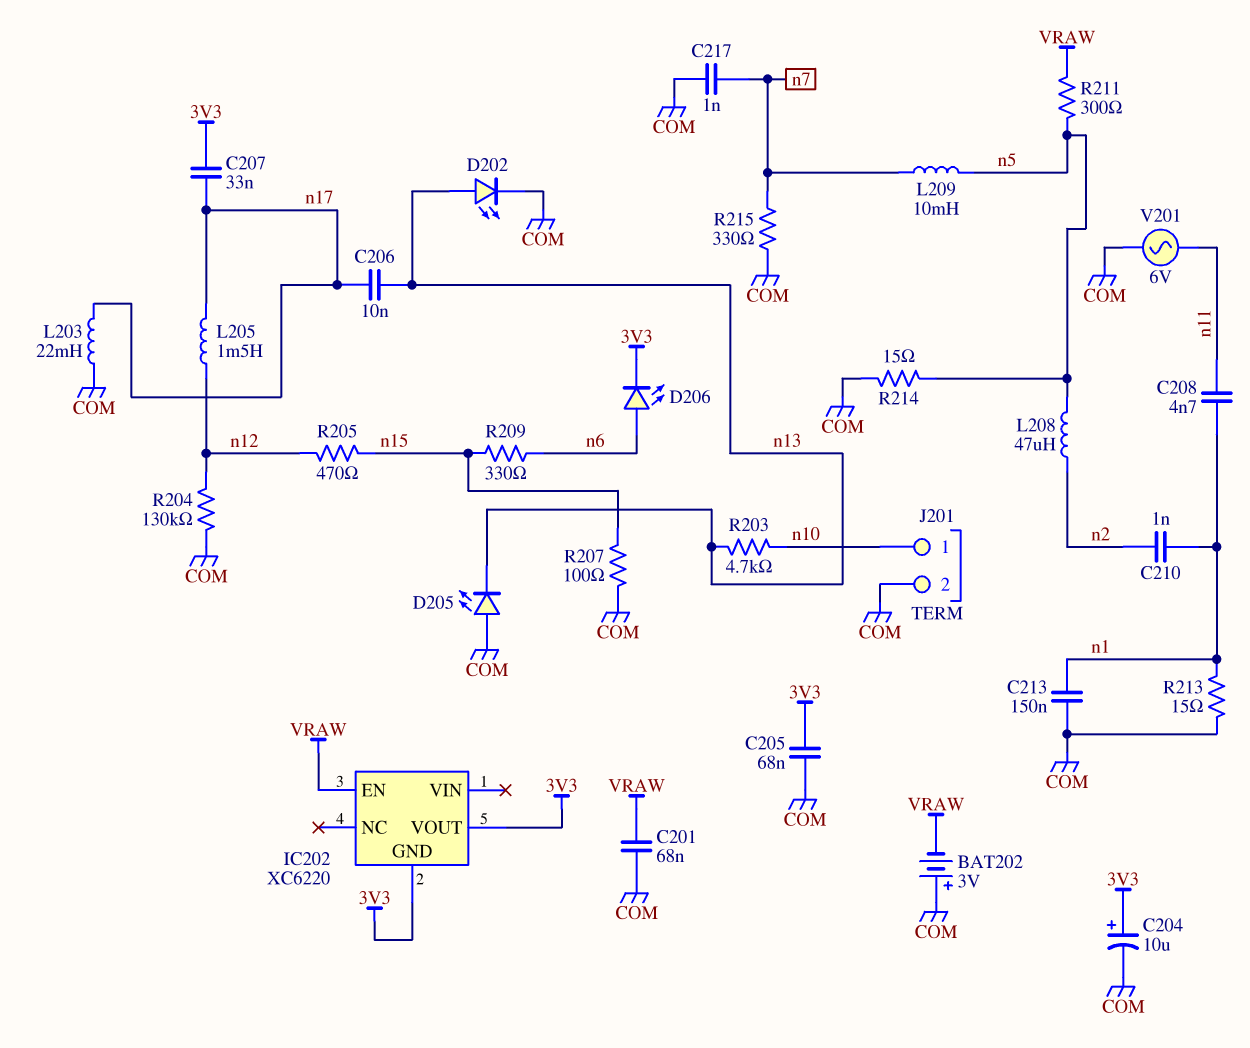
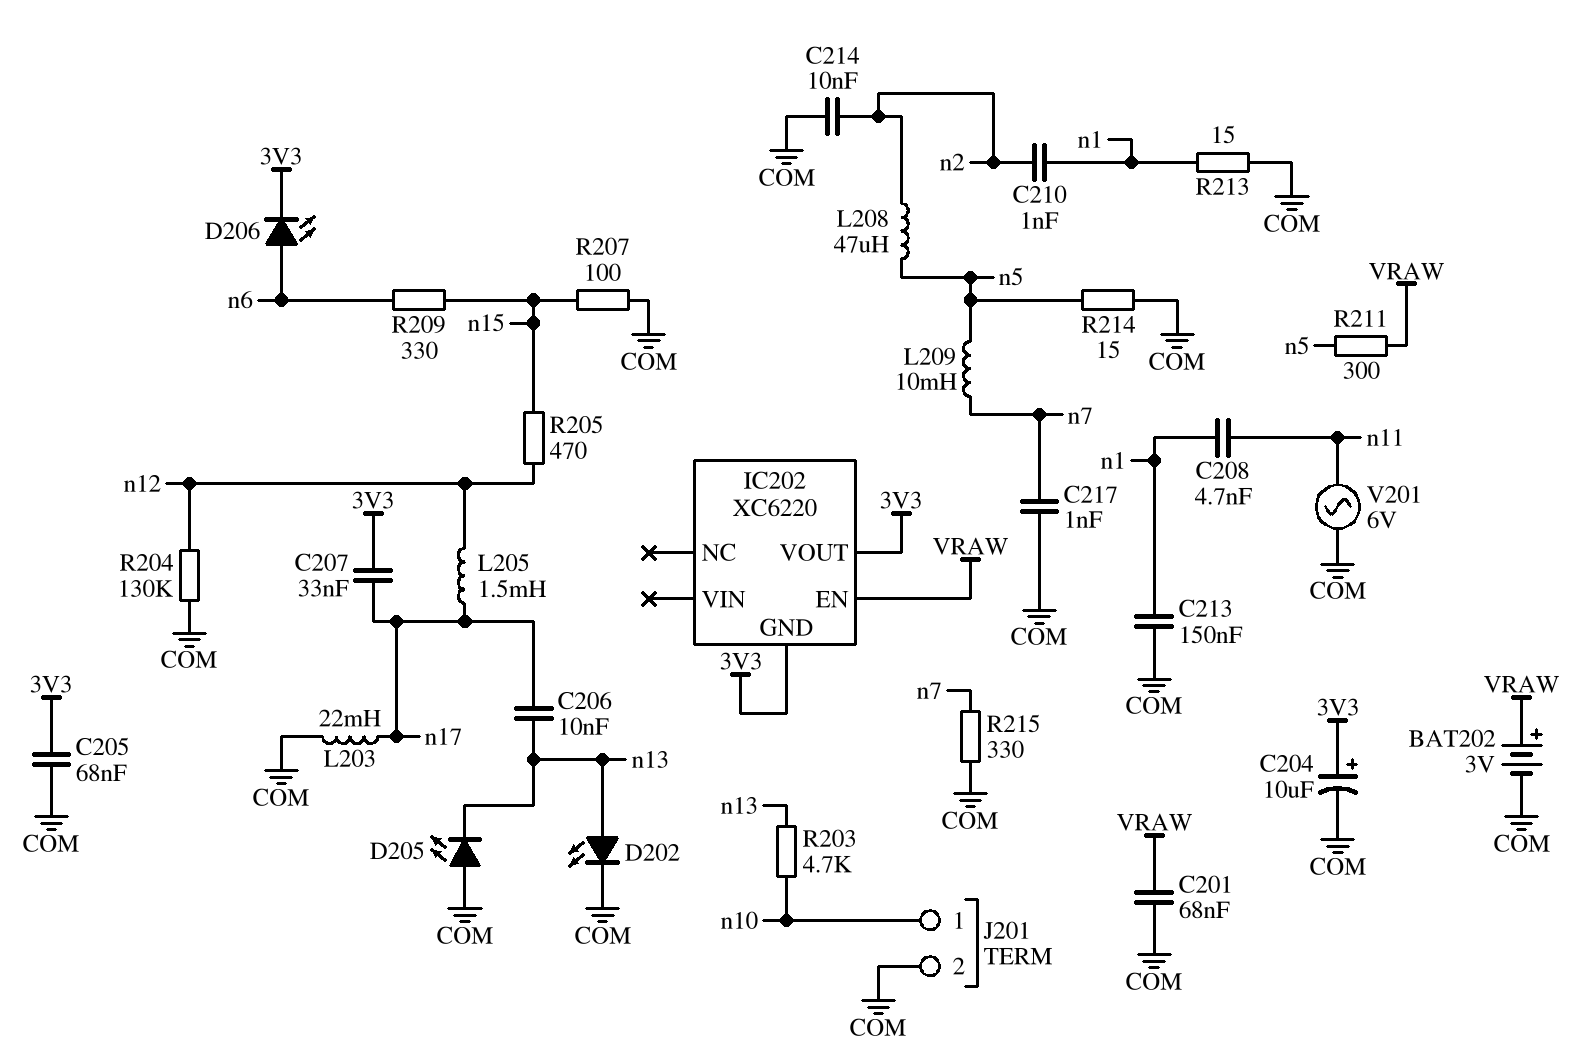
BAT202: 3V (plus COM, minus VRAW) -> 3V (plus VRAW, minus COM)
C214: none -> 10nF (COM, n2)

